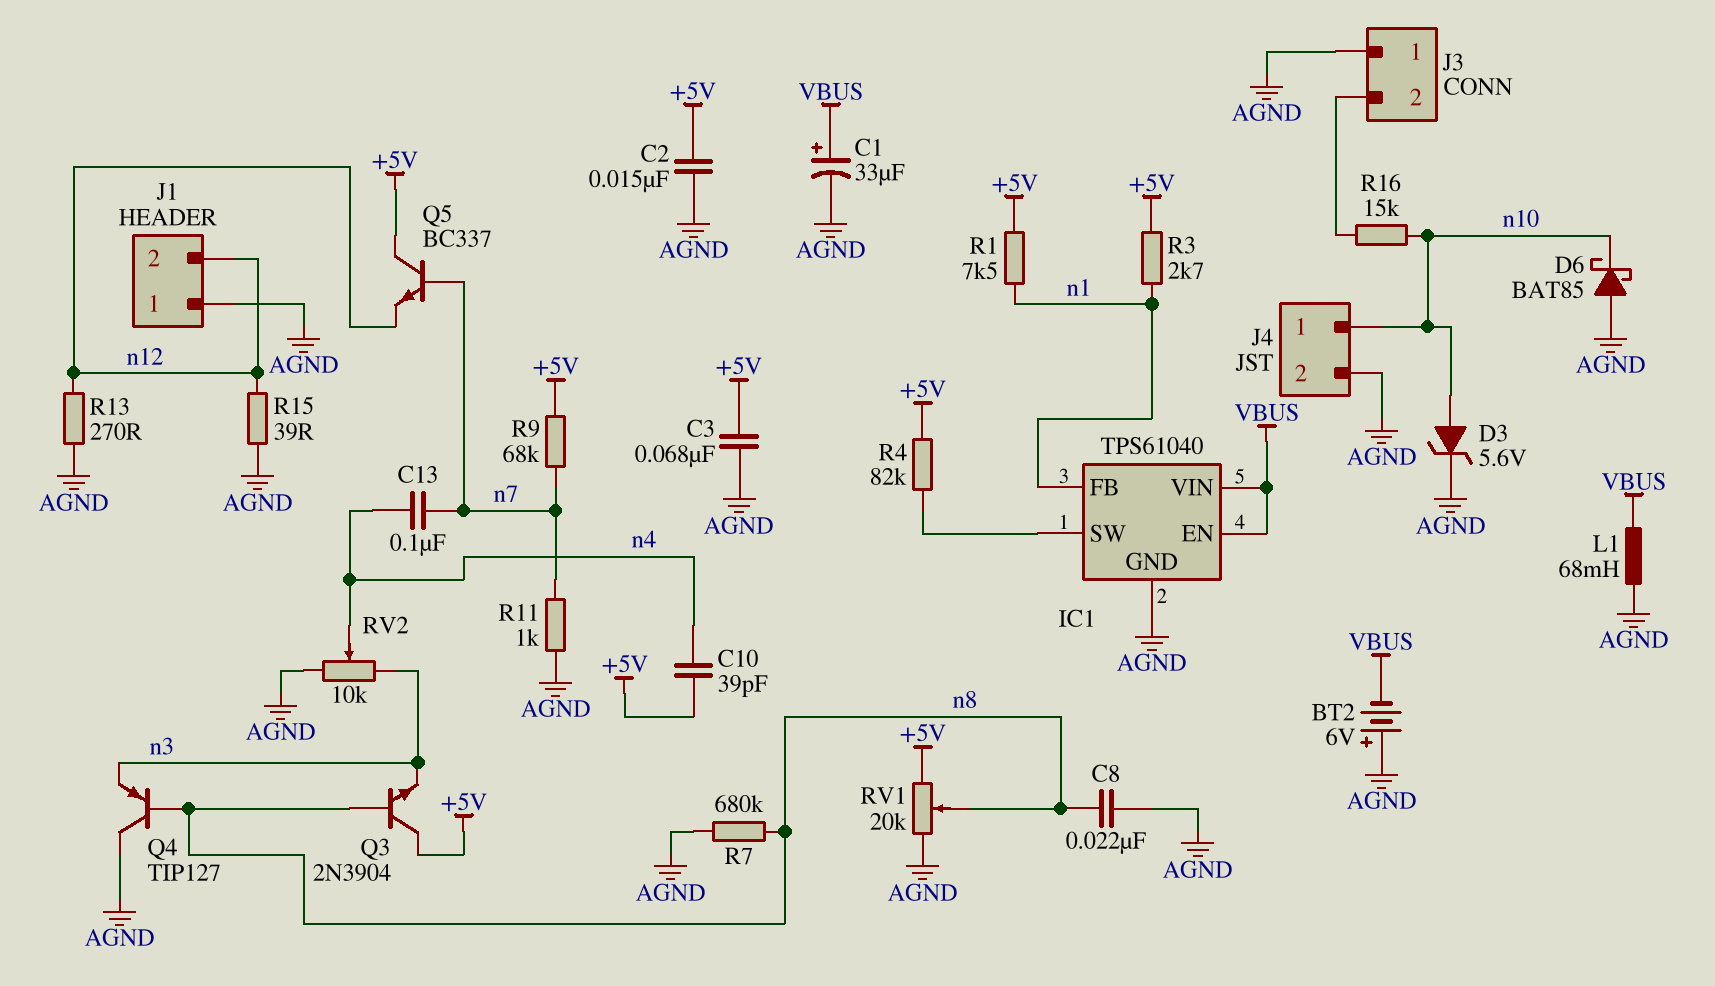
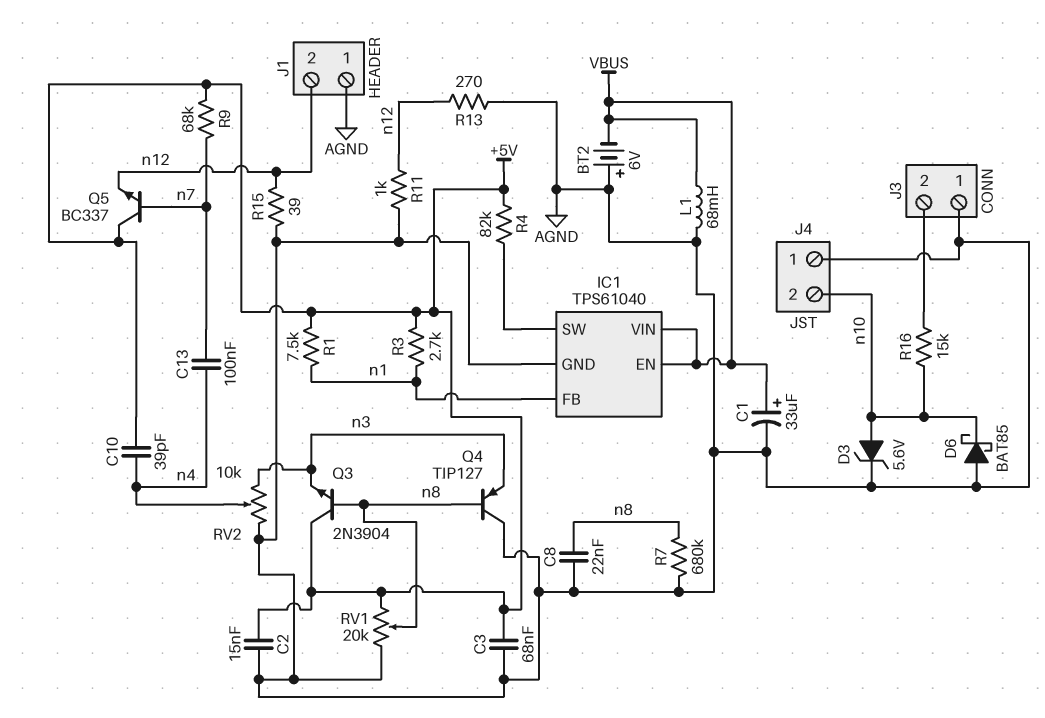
J4 pin 1: n10 -> AGND
J4 pin 2: AGND -> n10
R11: 1k (AGND, n7) -> 1k (AGND, n12)

